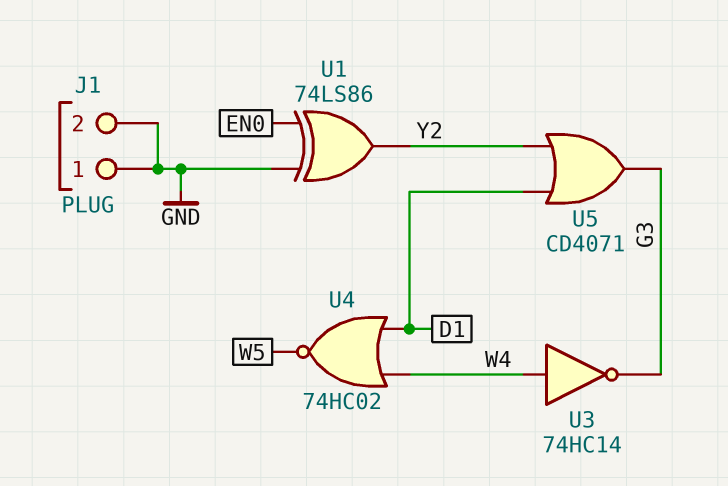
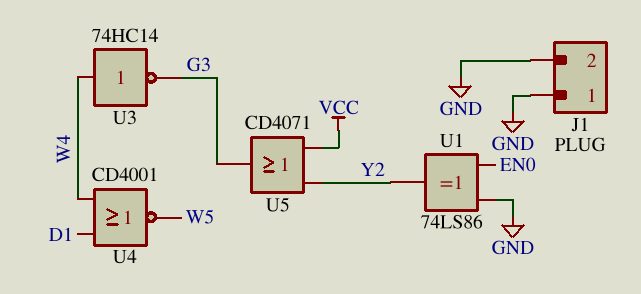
U4: NOR 74HC02 (in D1, in W4, out W5) -> NOR CD4001 (in D1, in W4, out W5)
U5: OR CD4071 (in D1, in Y2, out G3) -> OR CD4071 (in VCC, in Y2, out G3)

